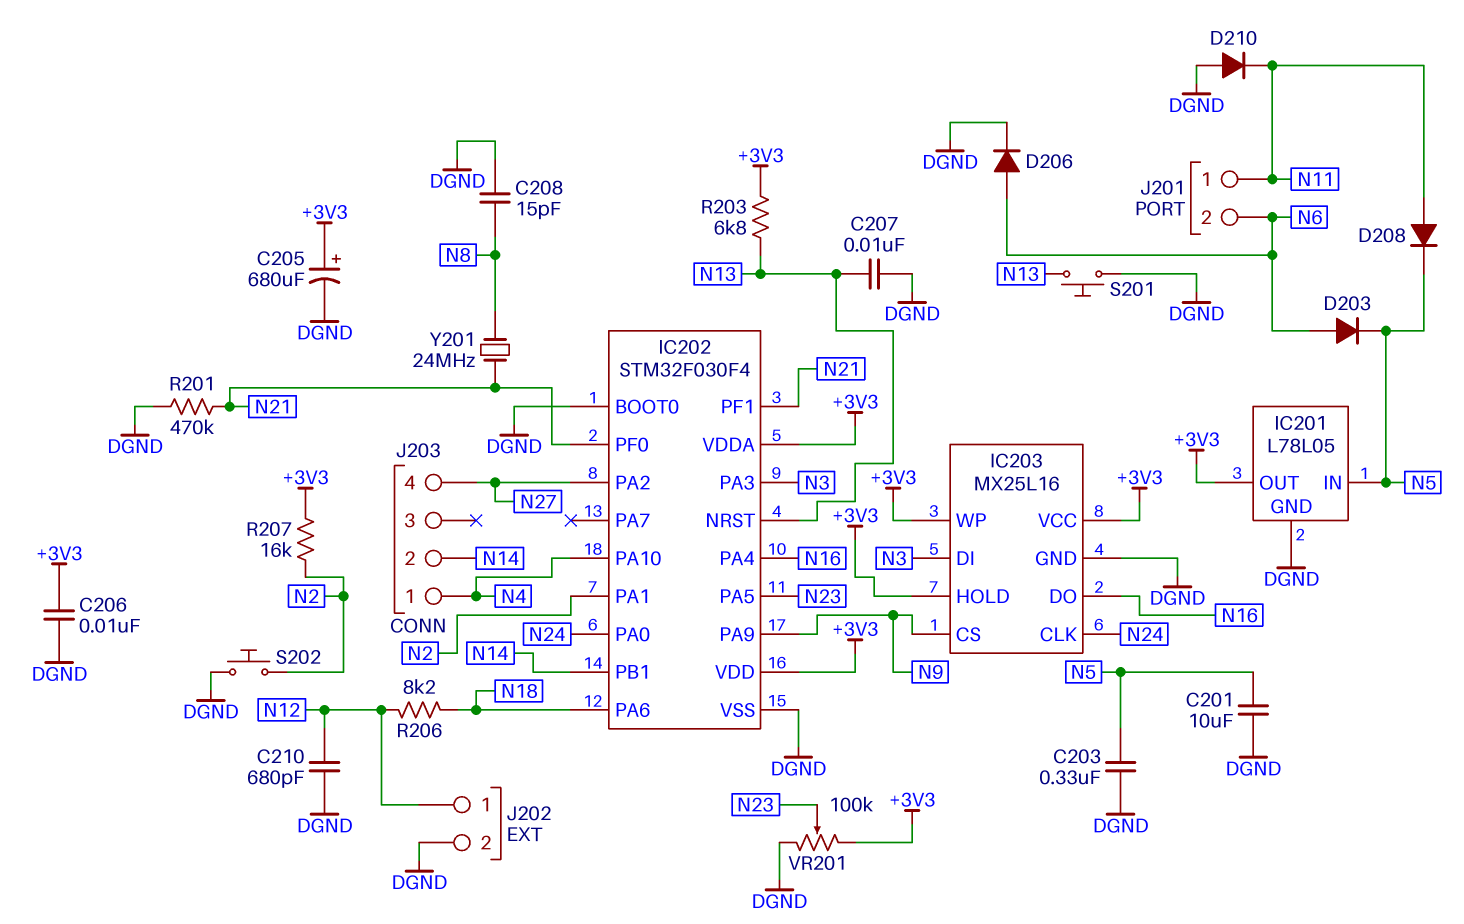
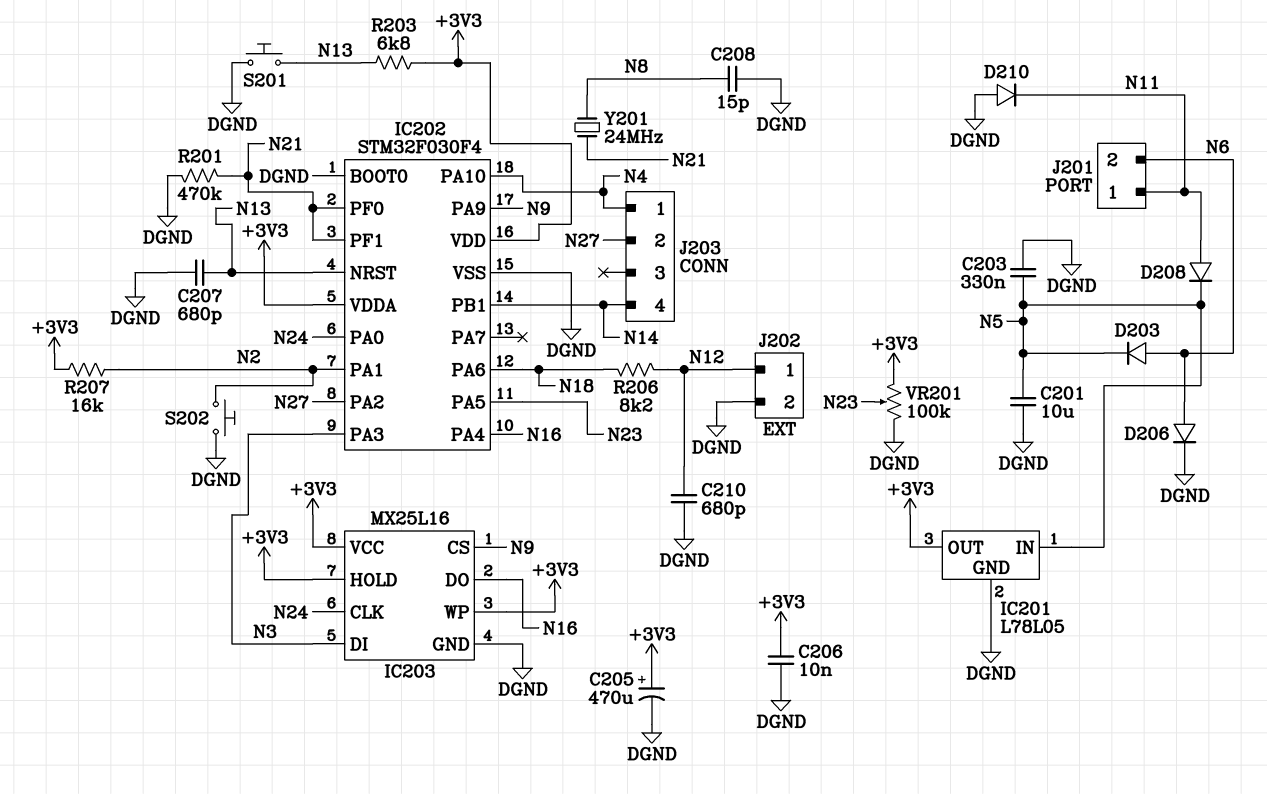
C205: 680uF (plus +3V3, minus DGND) -> 470uF (plus +3V3, minus DGND)
C207: 10nF (DGND, N13) -> 680pF (DGND, N13)
J203 pin 2: N14 -> N27
J203 pin 4: N27 -> N14

